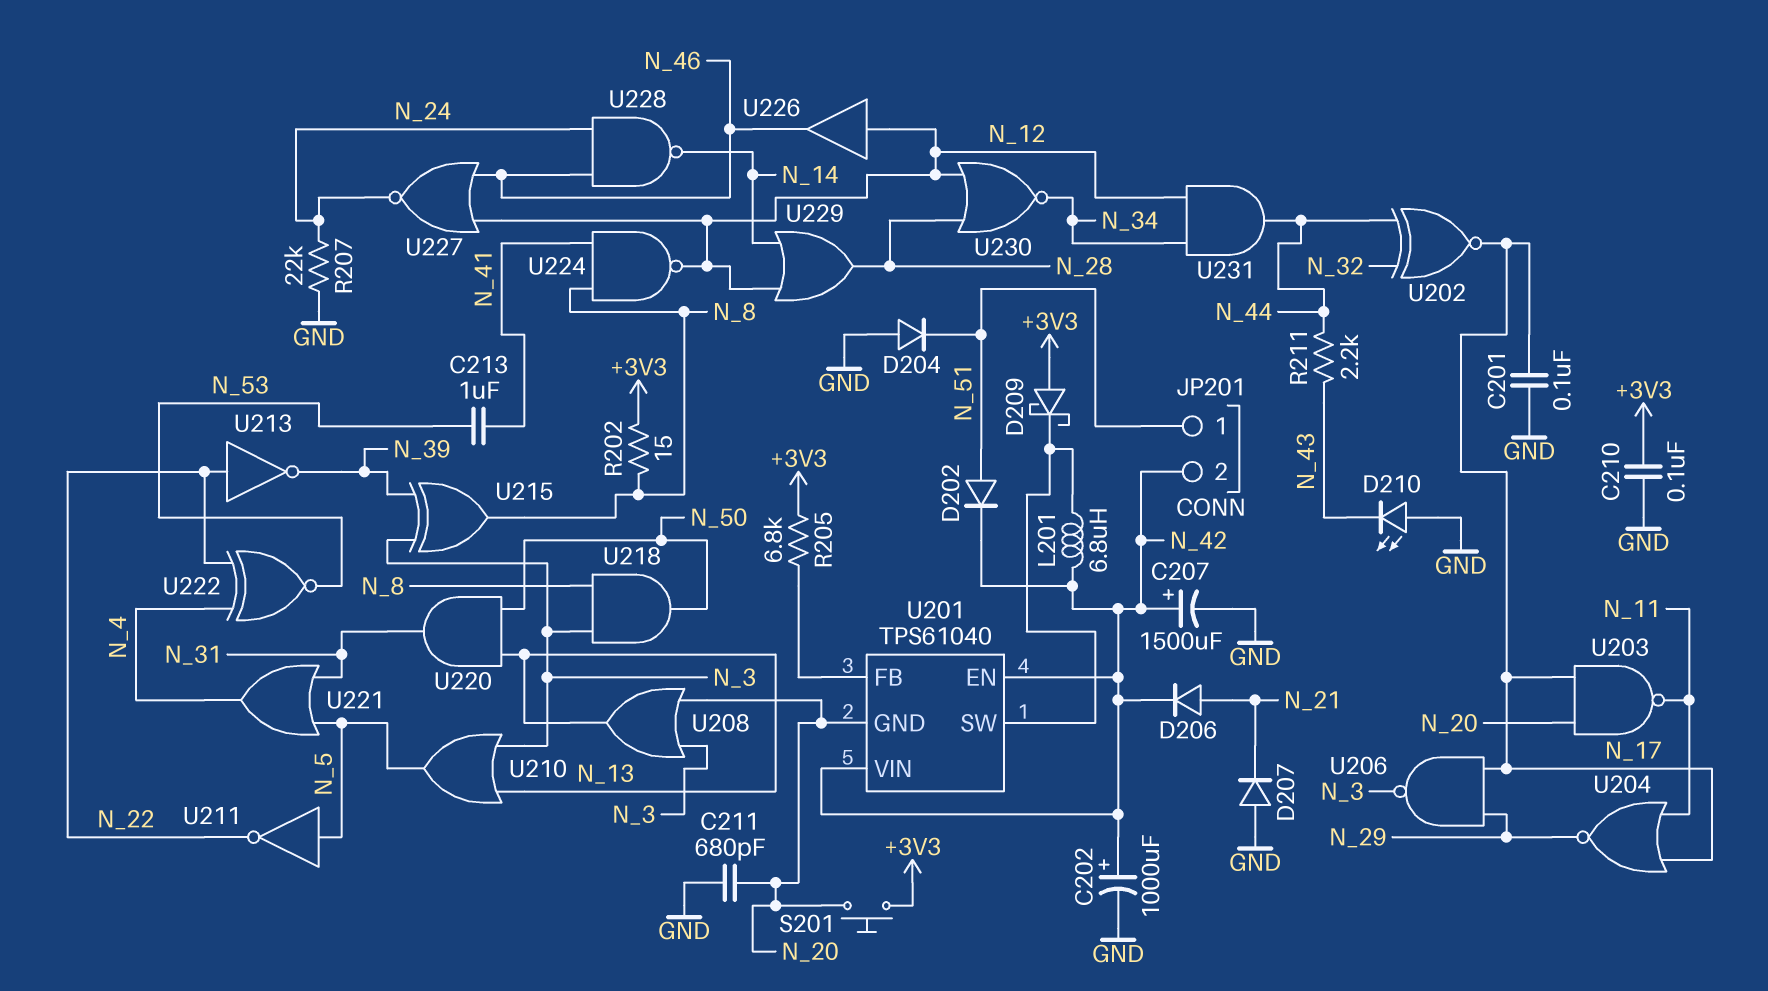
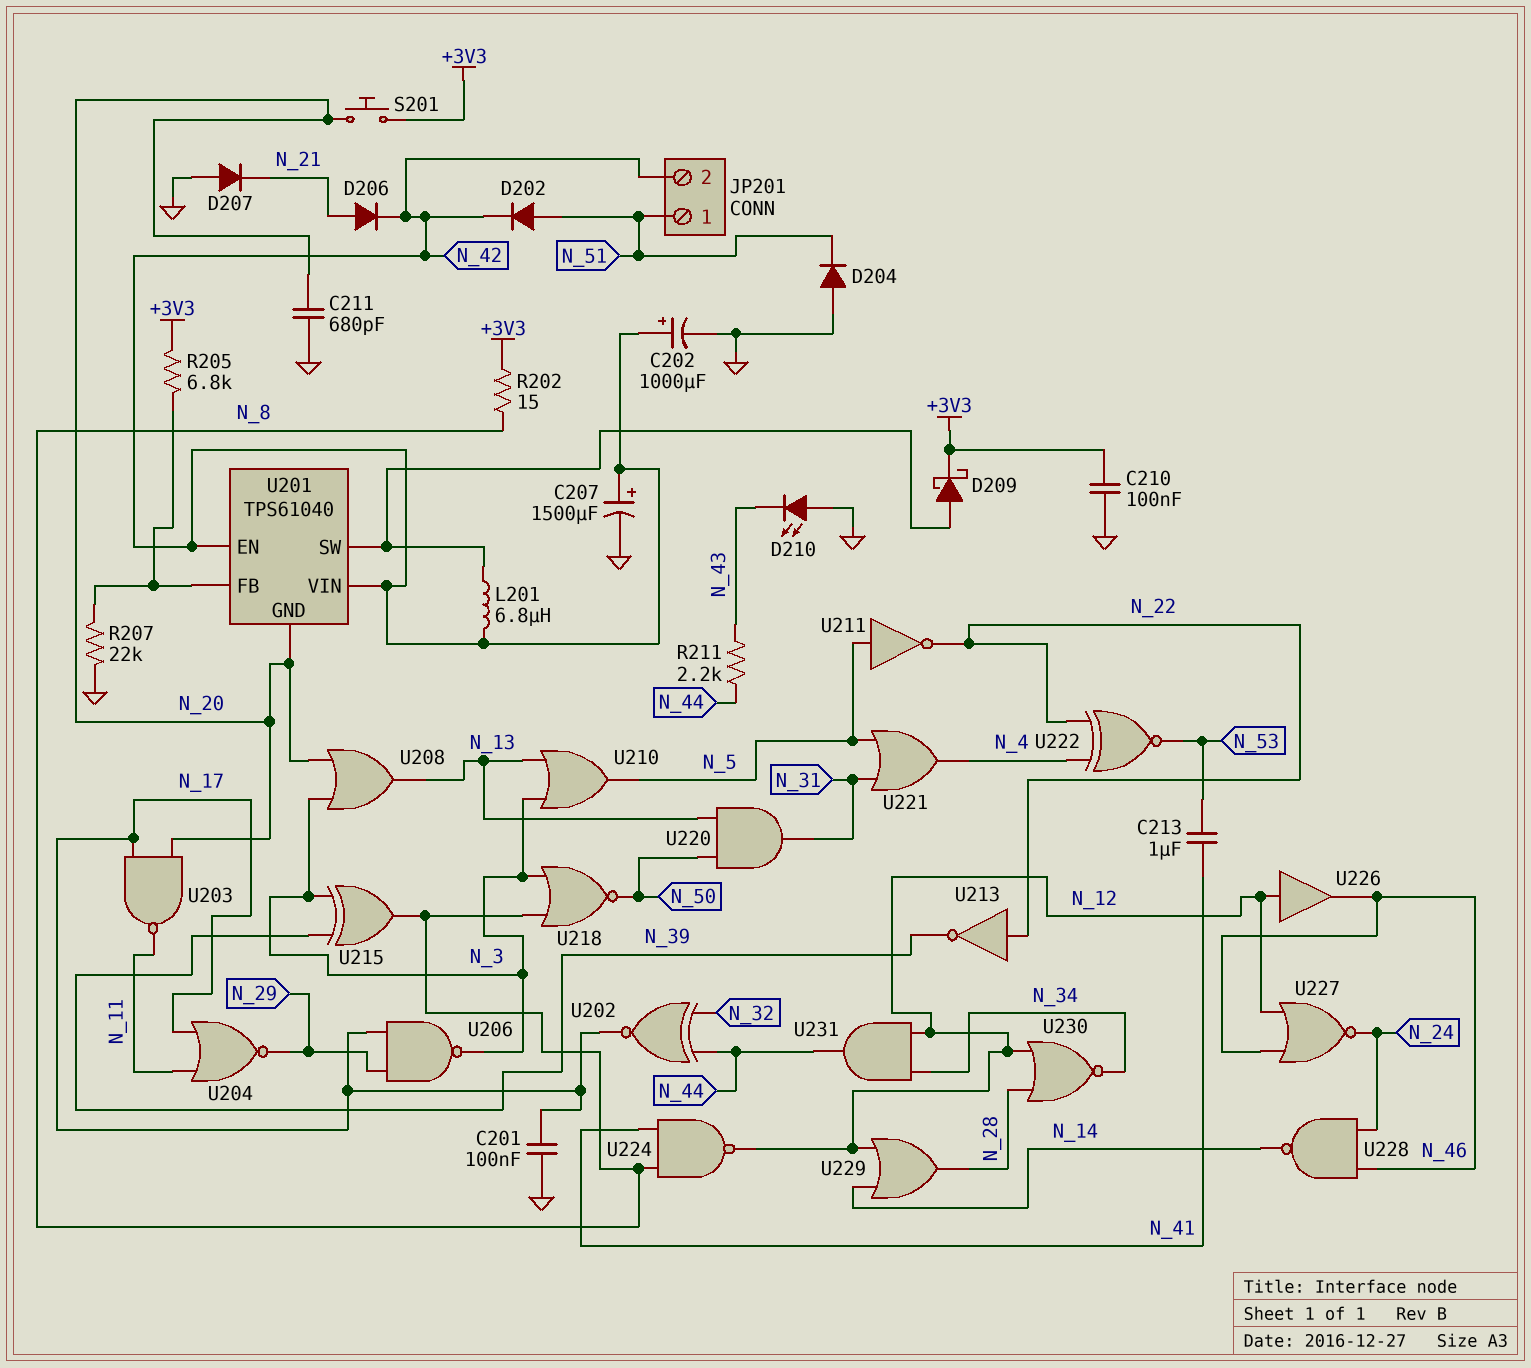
D209: schottky (A +3V3, K U201/SW) -> schottky (A U201/SW, K +3V3)
R207: 22k (GND, N_24) -> 22k (GND, U201/FB)
U218: AND (in N_3, in N_8, out N_50) -> NOR (in N_3, in N_8, out N_50)

